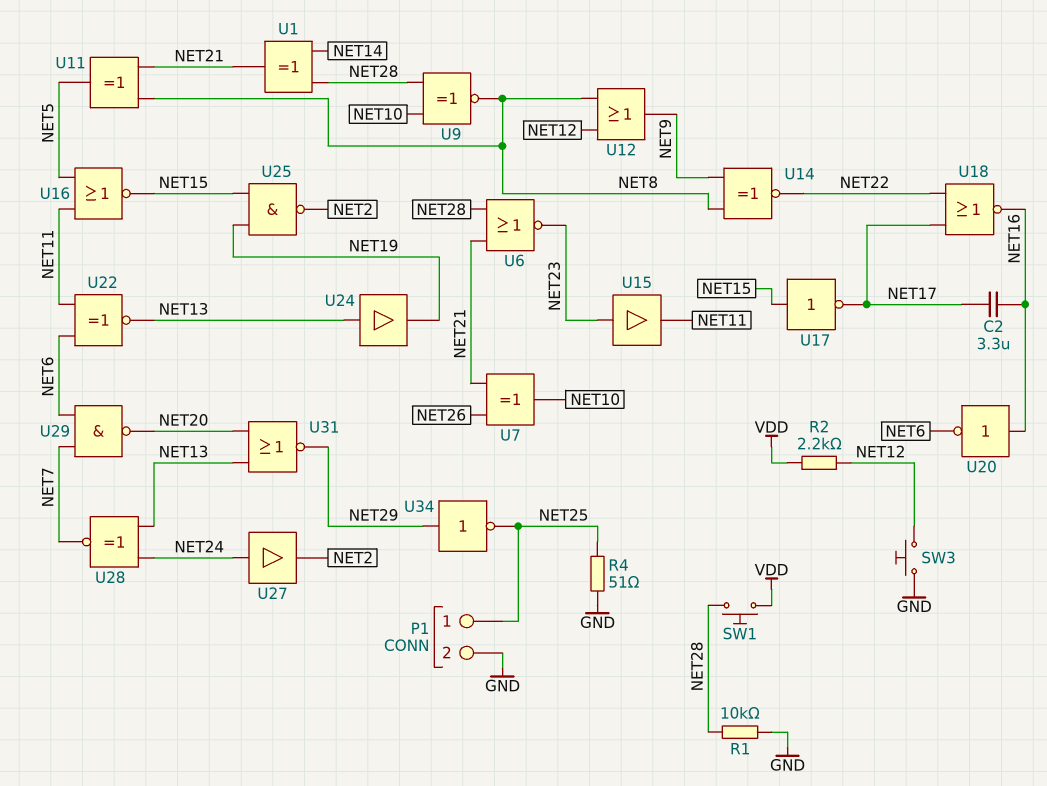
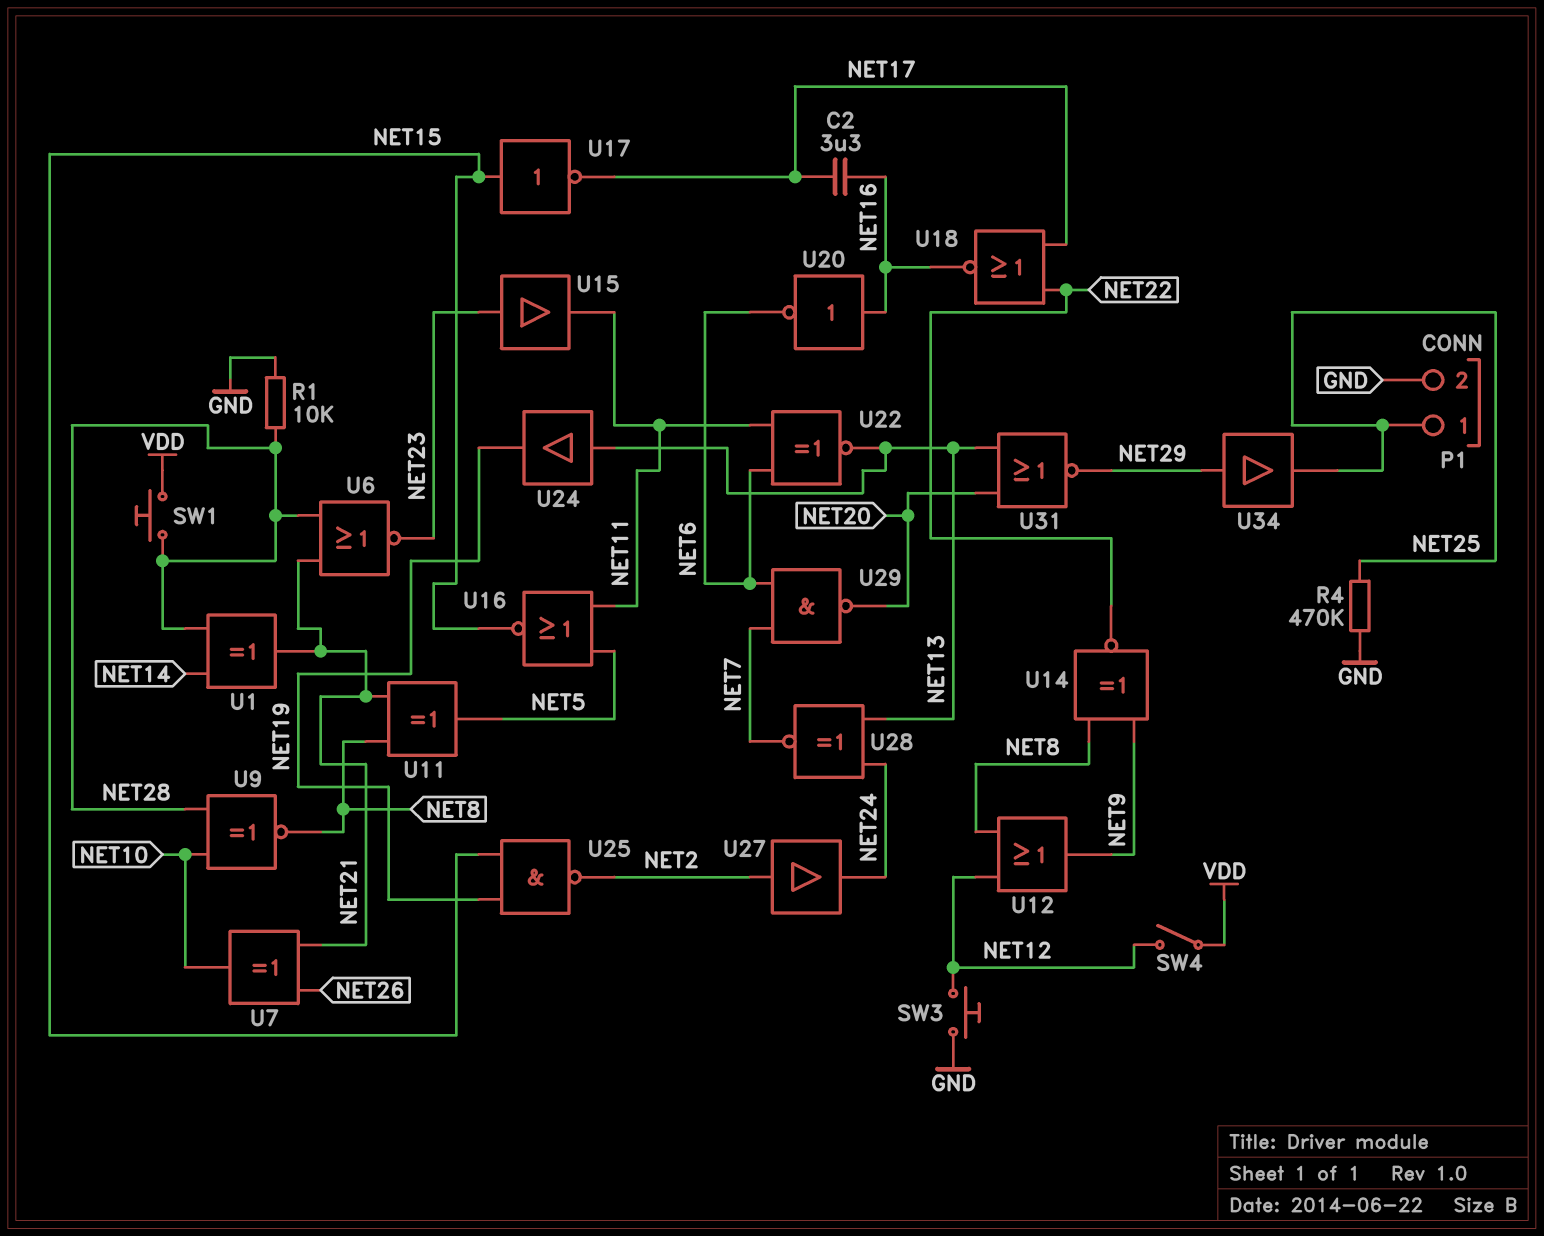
R2: 2.2k (NET12, VDD) -> none
R4: 51 (GND, NET25) -> 470k (GND, NET25)
SW4: none -> switch (NET12, VDD)
U27: buffer (in NET24, out NET2) -> buffer (in NET2, out NET24)
U34: NOT (in NET29, out NET25) -> buffer (in NET29, out NET25)

